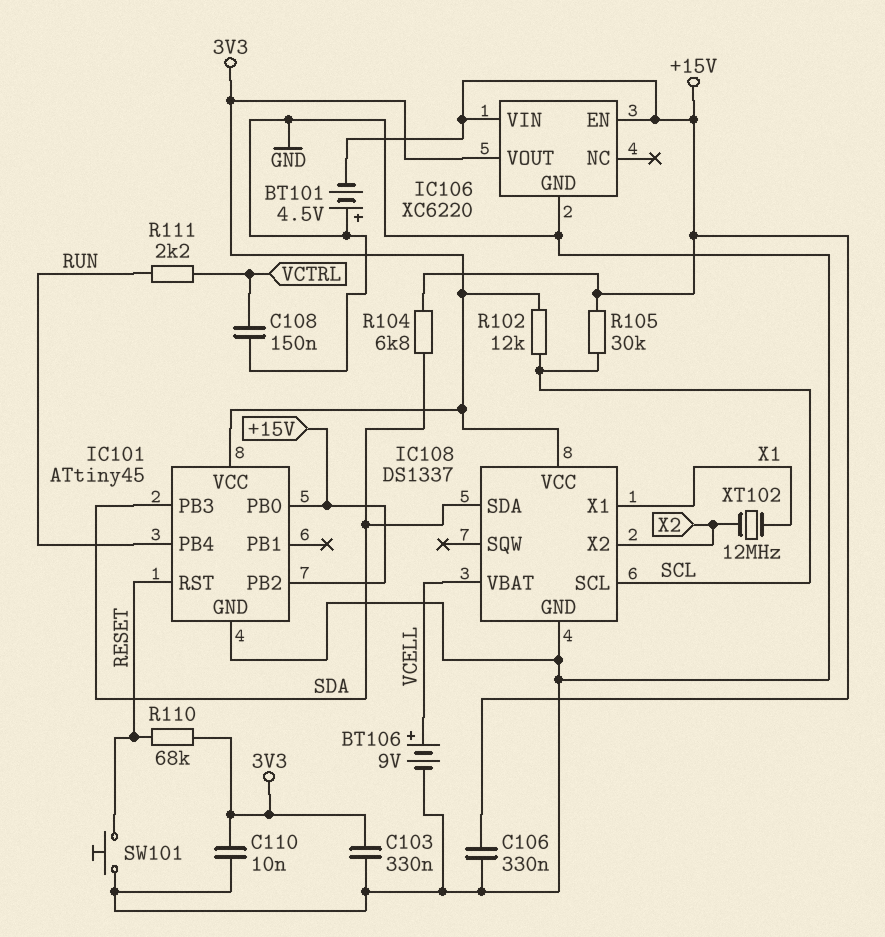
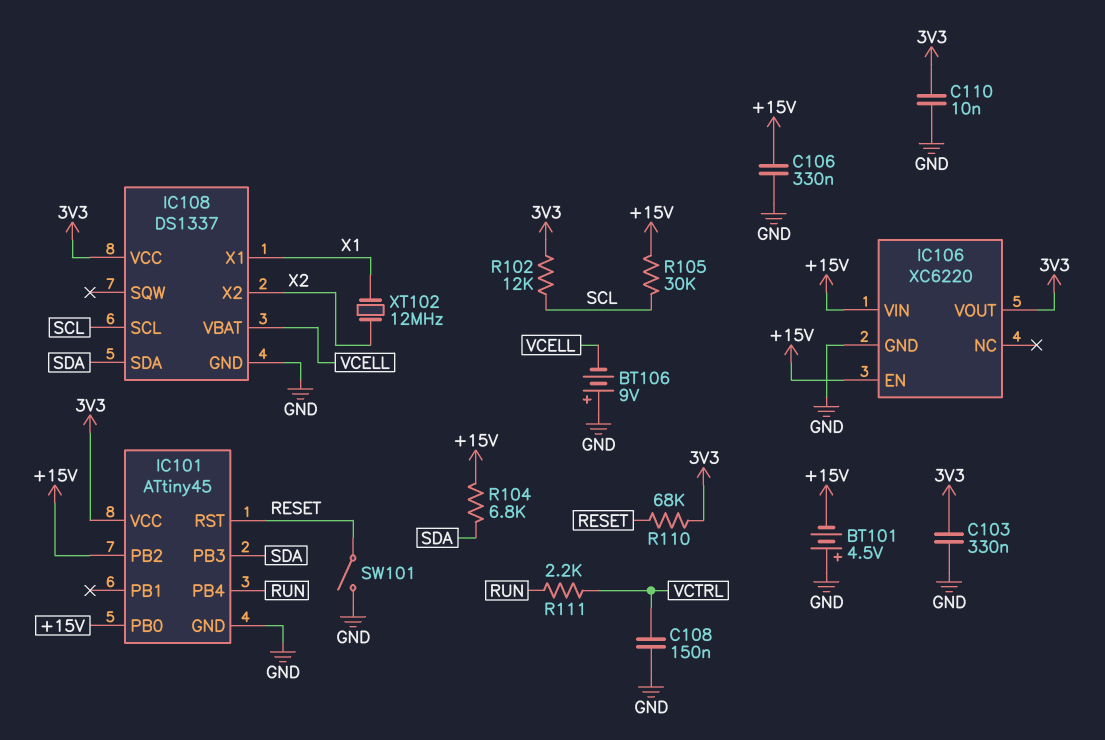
BT106: 9V (plus VCELL, minus GND) -> 9V (plus GND, minus VCELL)
SW101: button (GND, RESET) -> switch (GND, RESET)

